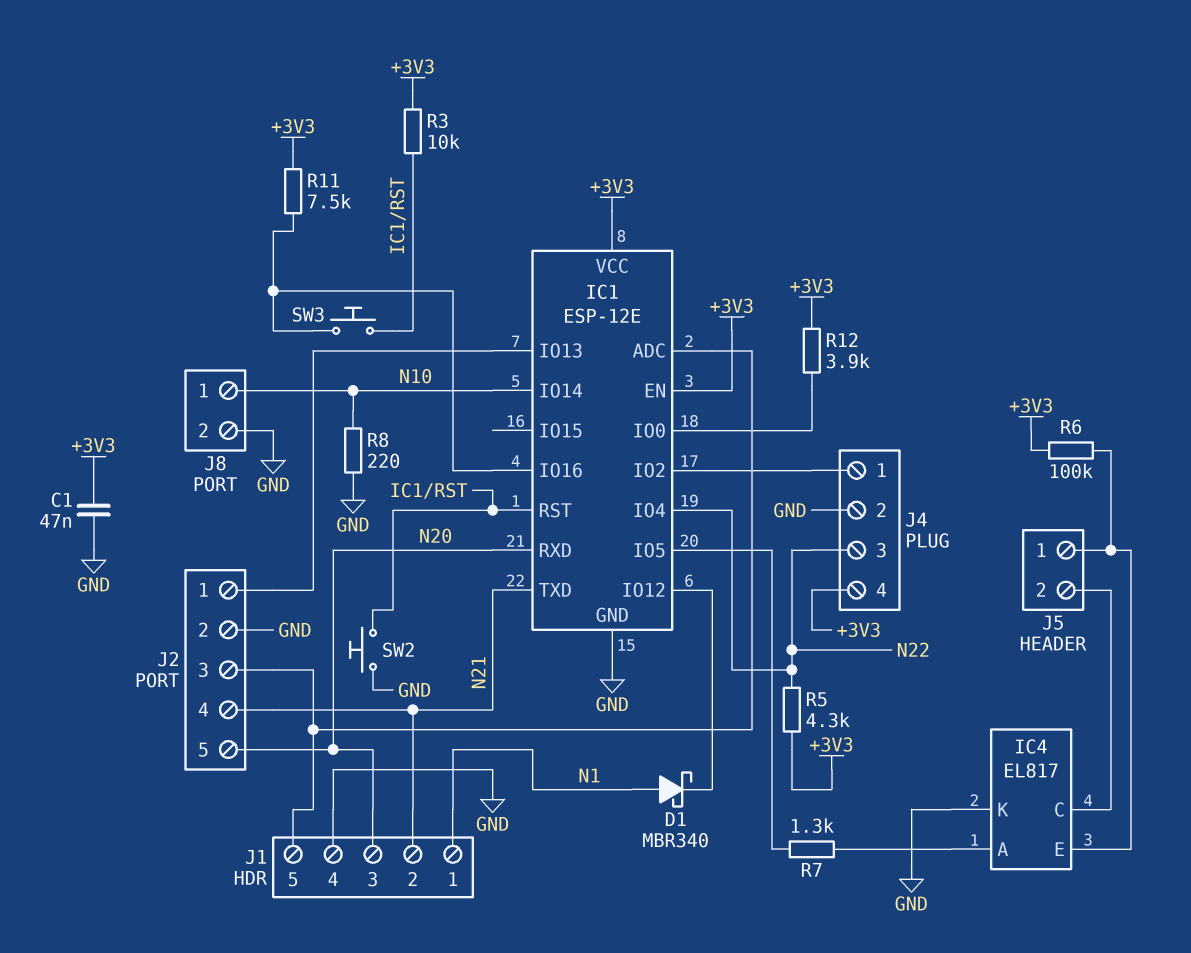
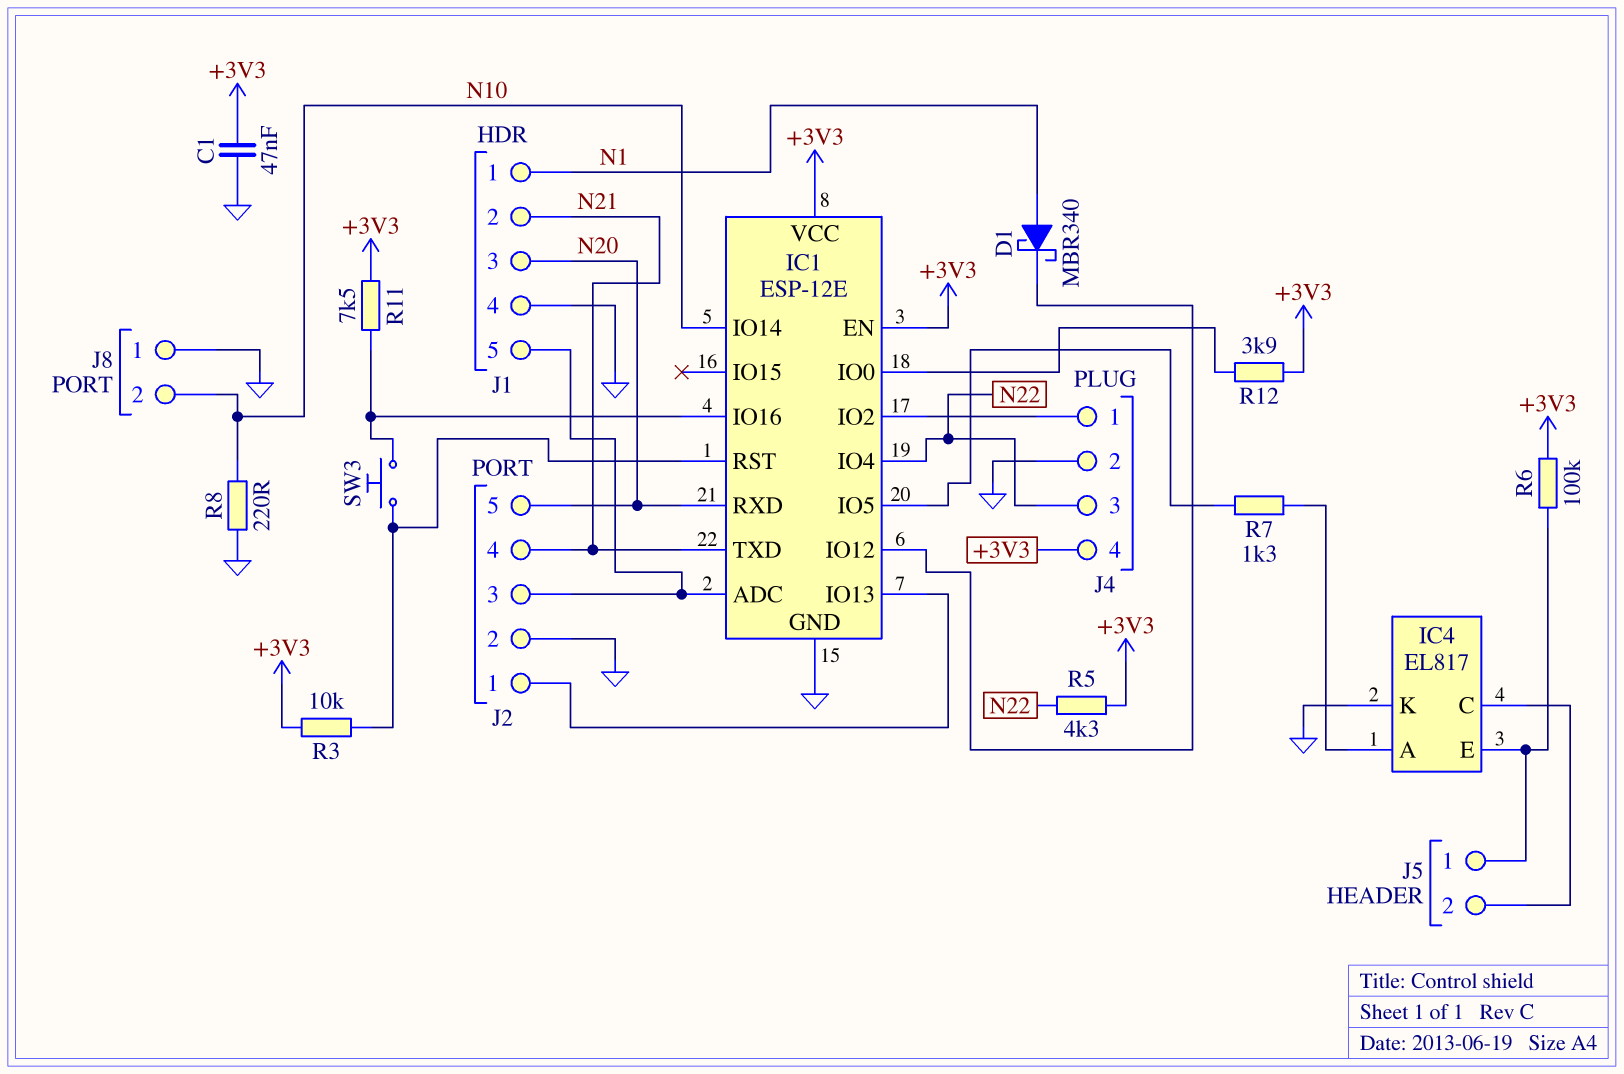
J8 pin 1: N10 -> GND
J8 pin 2: GND -> N10
SW2: button (GND, IC1/RST) -> none

